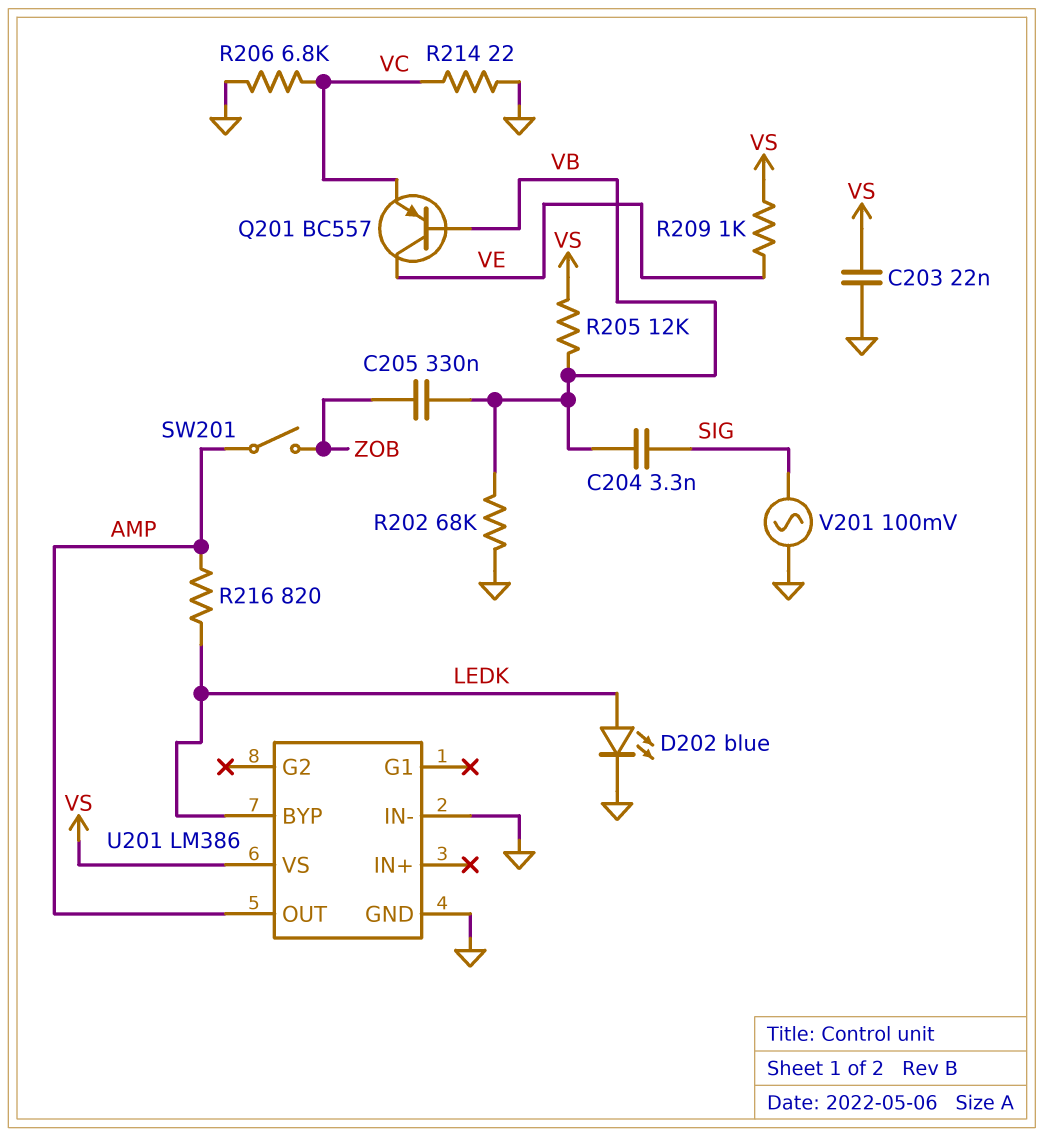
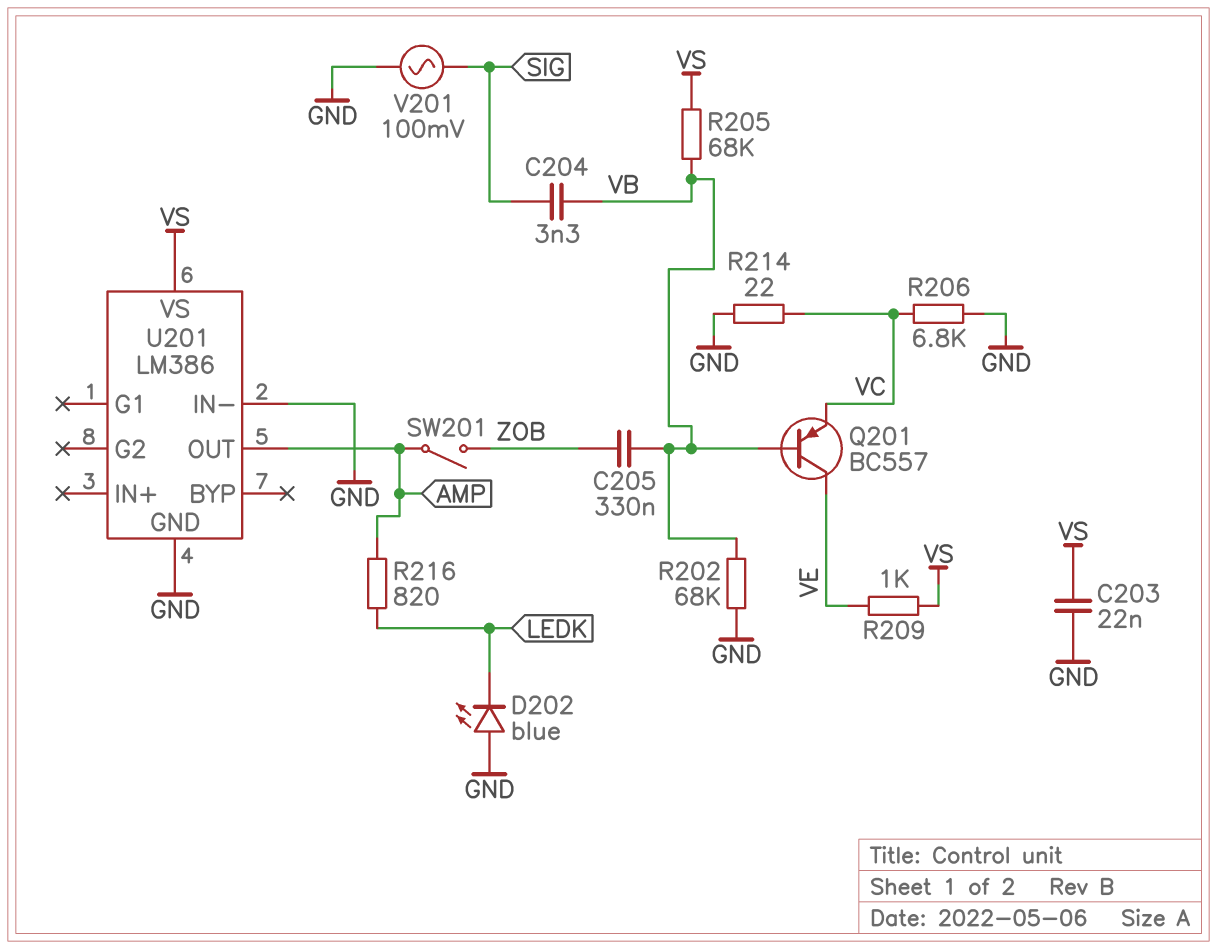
D202: LED blue (A LEDK, K GND) -> LED blue (A GND, K LEDK)
R205: 12k (VB, VS) -> 68k (VB, VS)
U201 pin BYP: LEDK -> none

